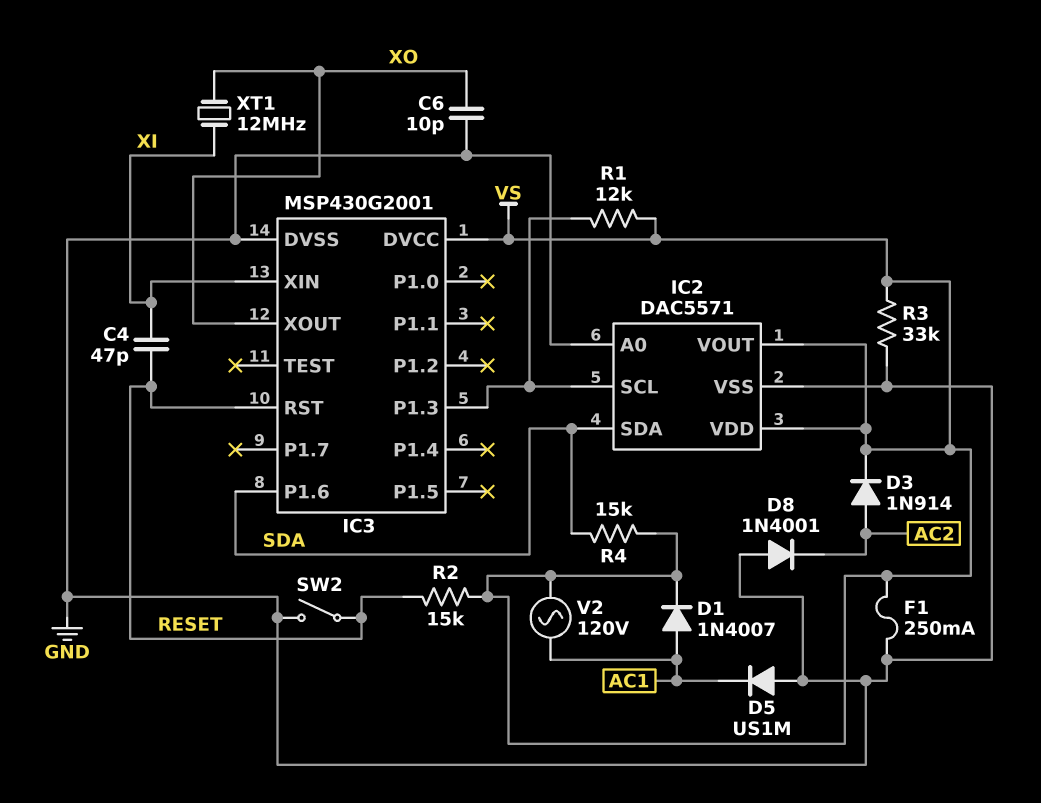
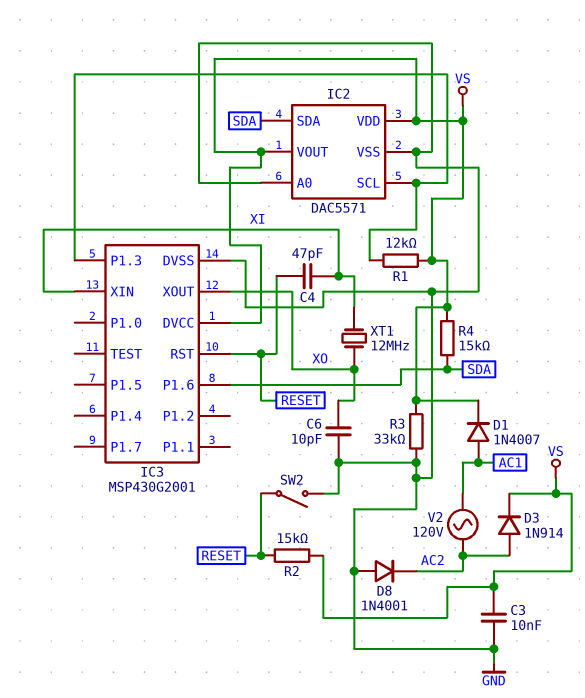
C3: none -> 10nF (GND, VS)
D5: diode US1M (A GND, K AC1) -> none
F1: 250mA (GND, VS) -> none
V2: AC 120V (AC1, VS) -> AC 120V (AC1, AC2)

